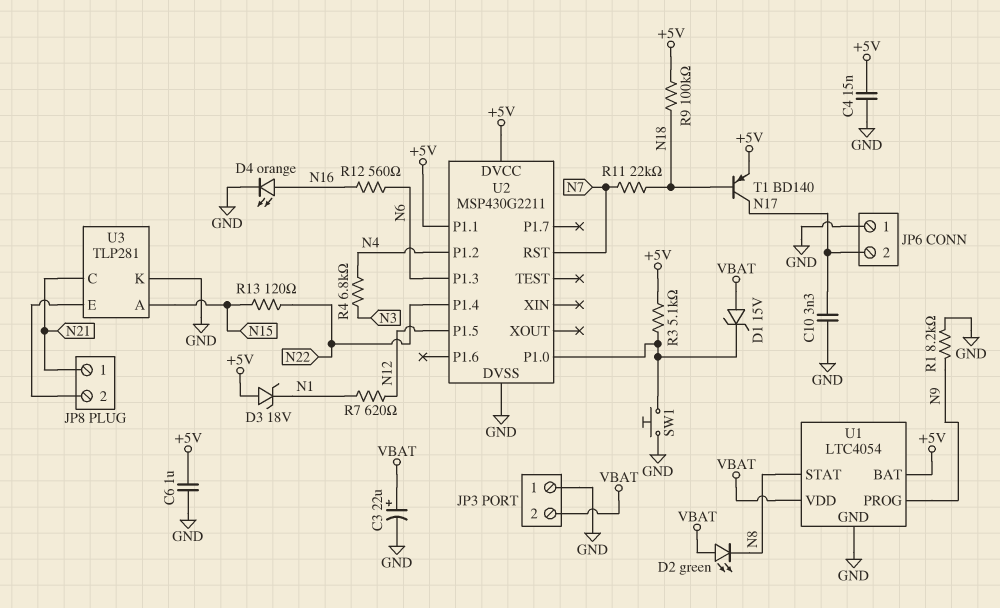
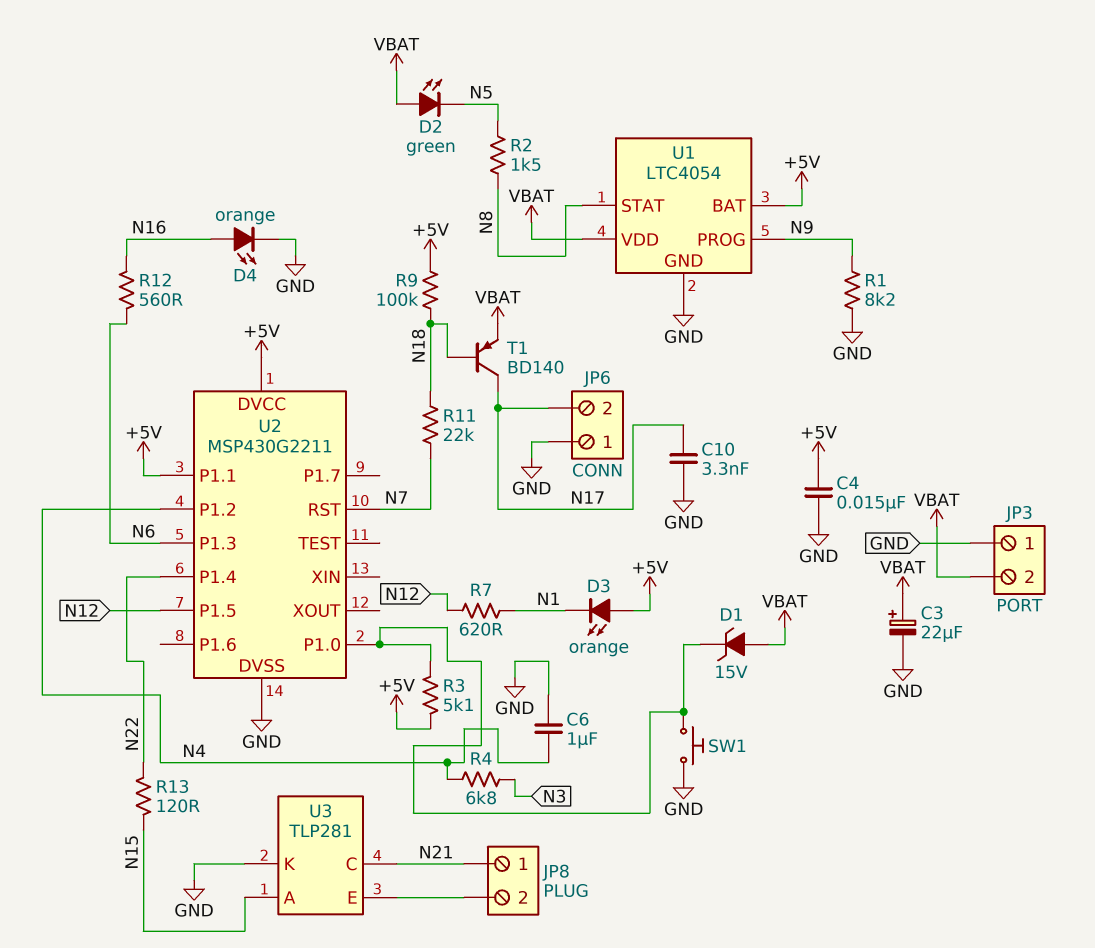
C6: 1uF (+5V, GND) -> 1uF (GND, N4)
D2: LED green (A VBAT, K N8) -> LED green (A VBAT, K N5)
D3: zener 18V (A +5V, K N1) -> LED orange (A +5V, K N1)
R2: none -> 1.5k (N5, N8)
T1: PNP BD140 (B N18, C N17, E +5V) -> PNP BD140 (B N18, C N17, E VBAT)

